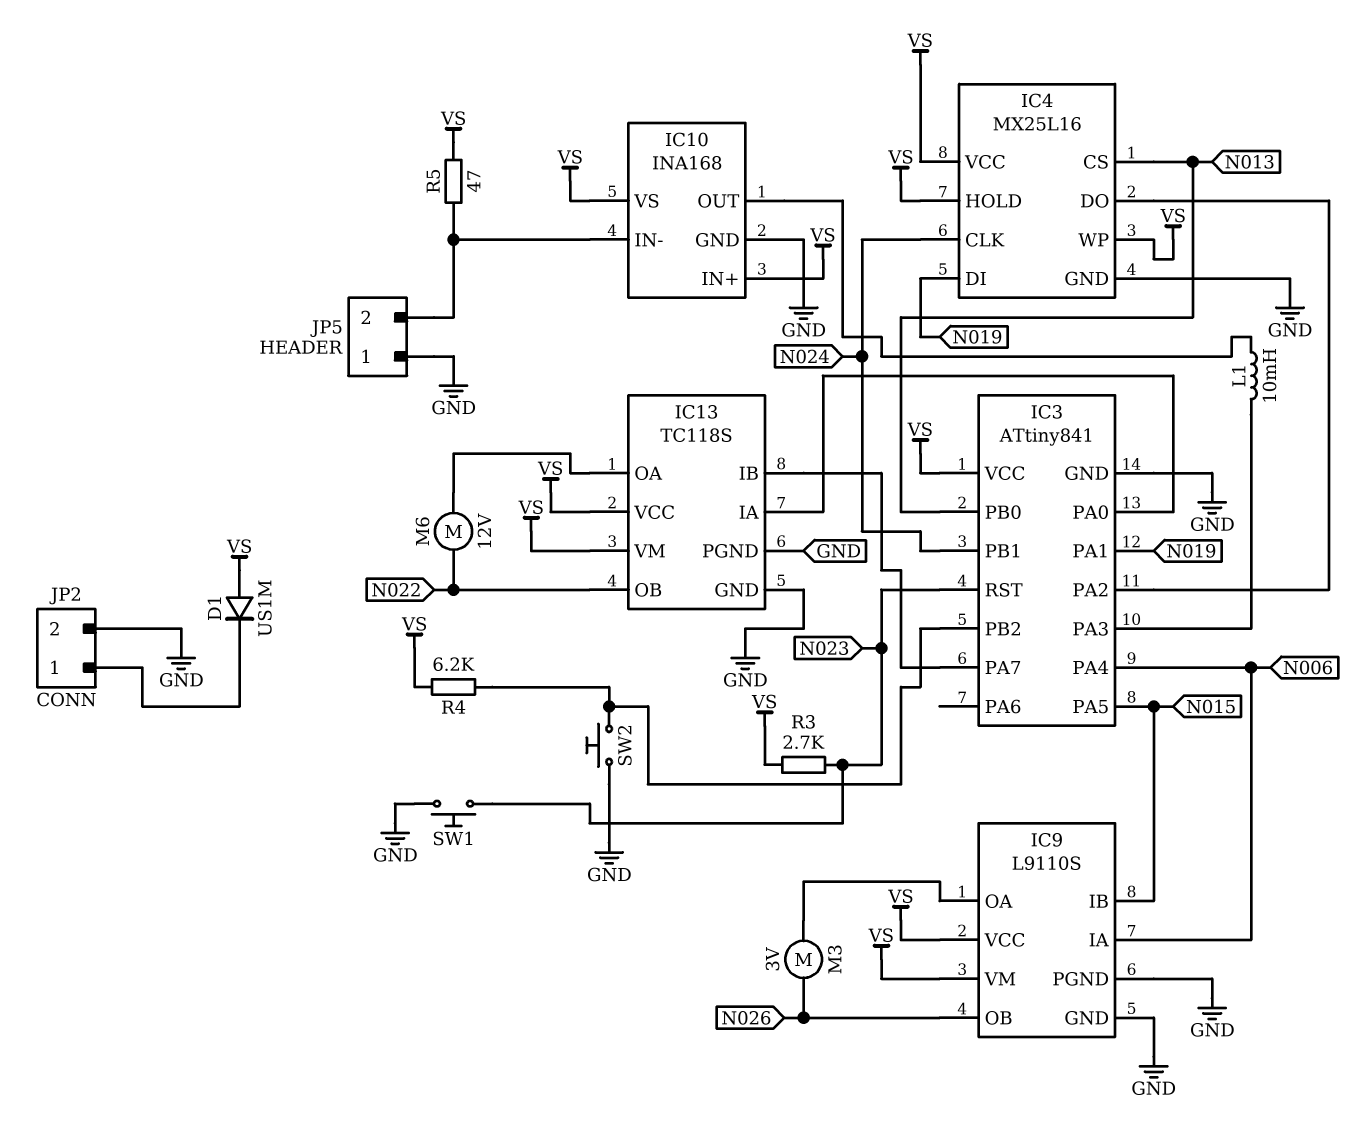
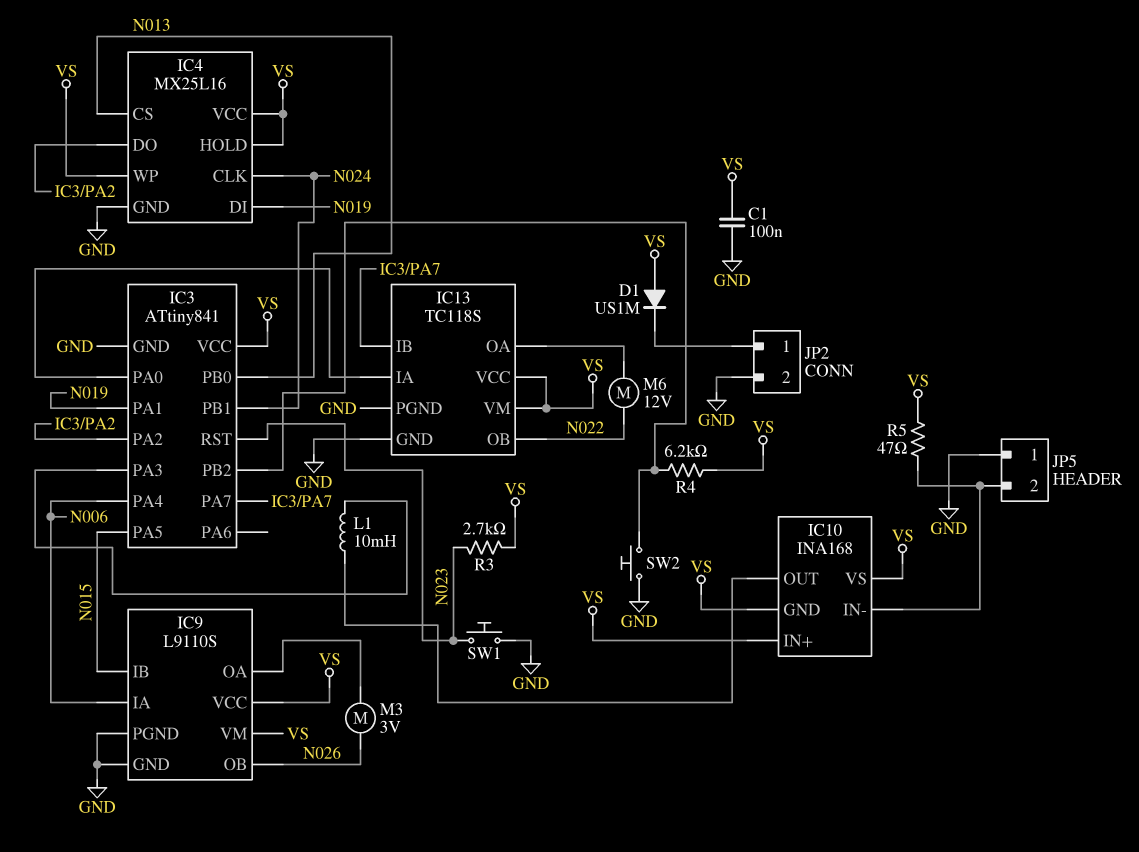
C1: none -> 100nF (GND, VS)
IC10 pin GND: GND -> VS

